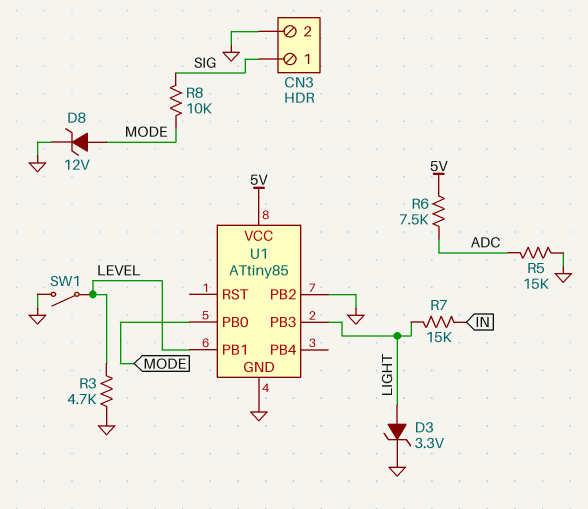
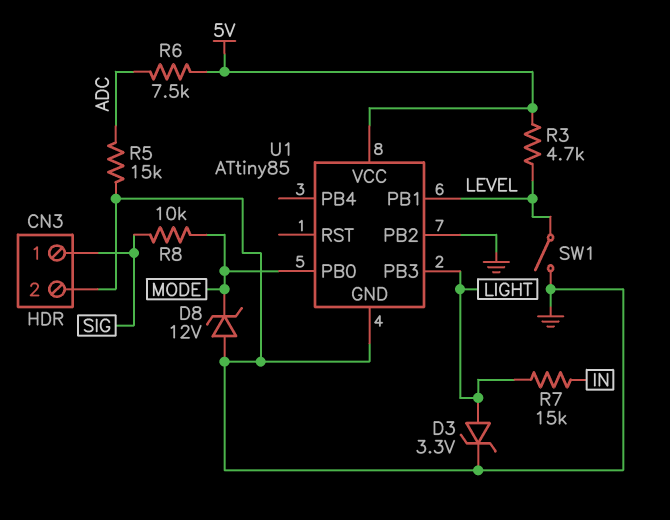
D8: zener 12V (A MODE, K GND) -> zener 12V (A GND, K MODE)
R3: 4.7k (GND, LEVEL) -> 4.7k (5V, LEVEL)

